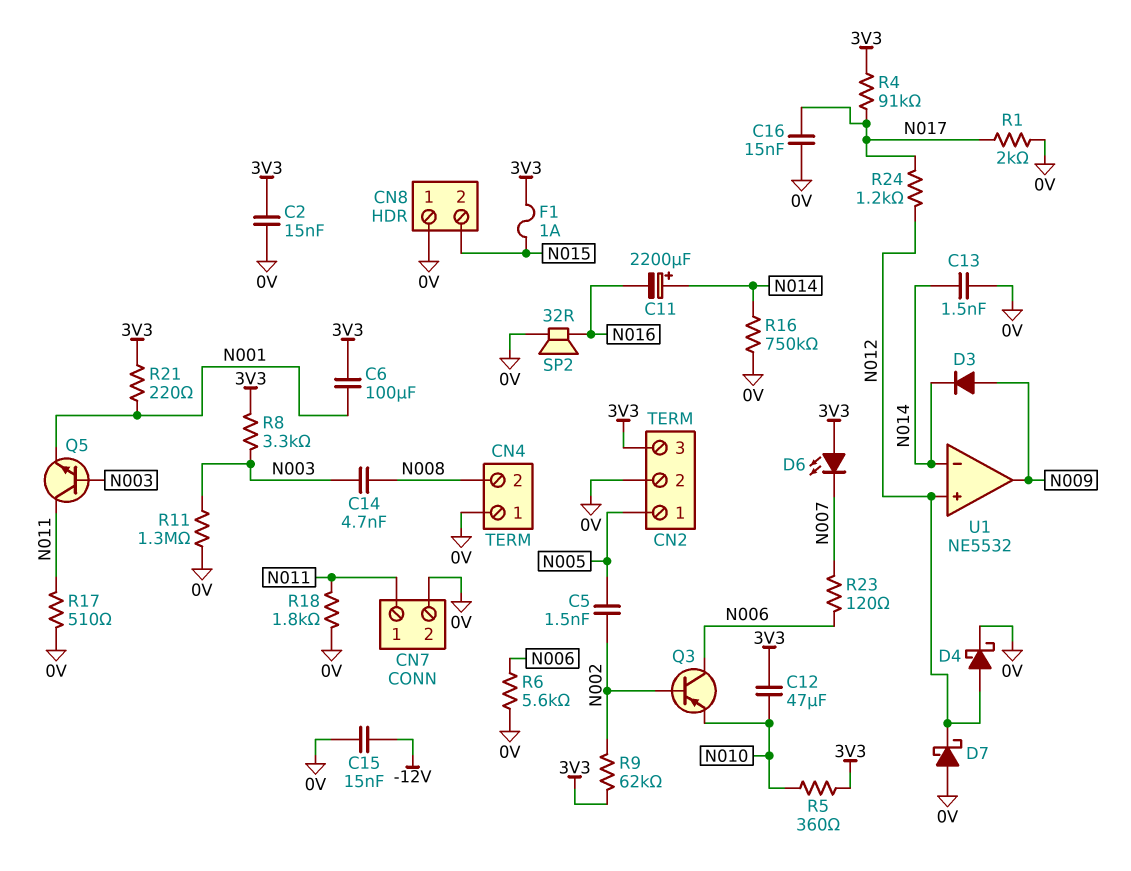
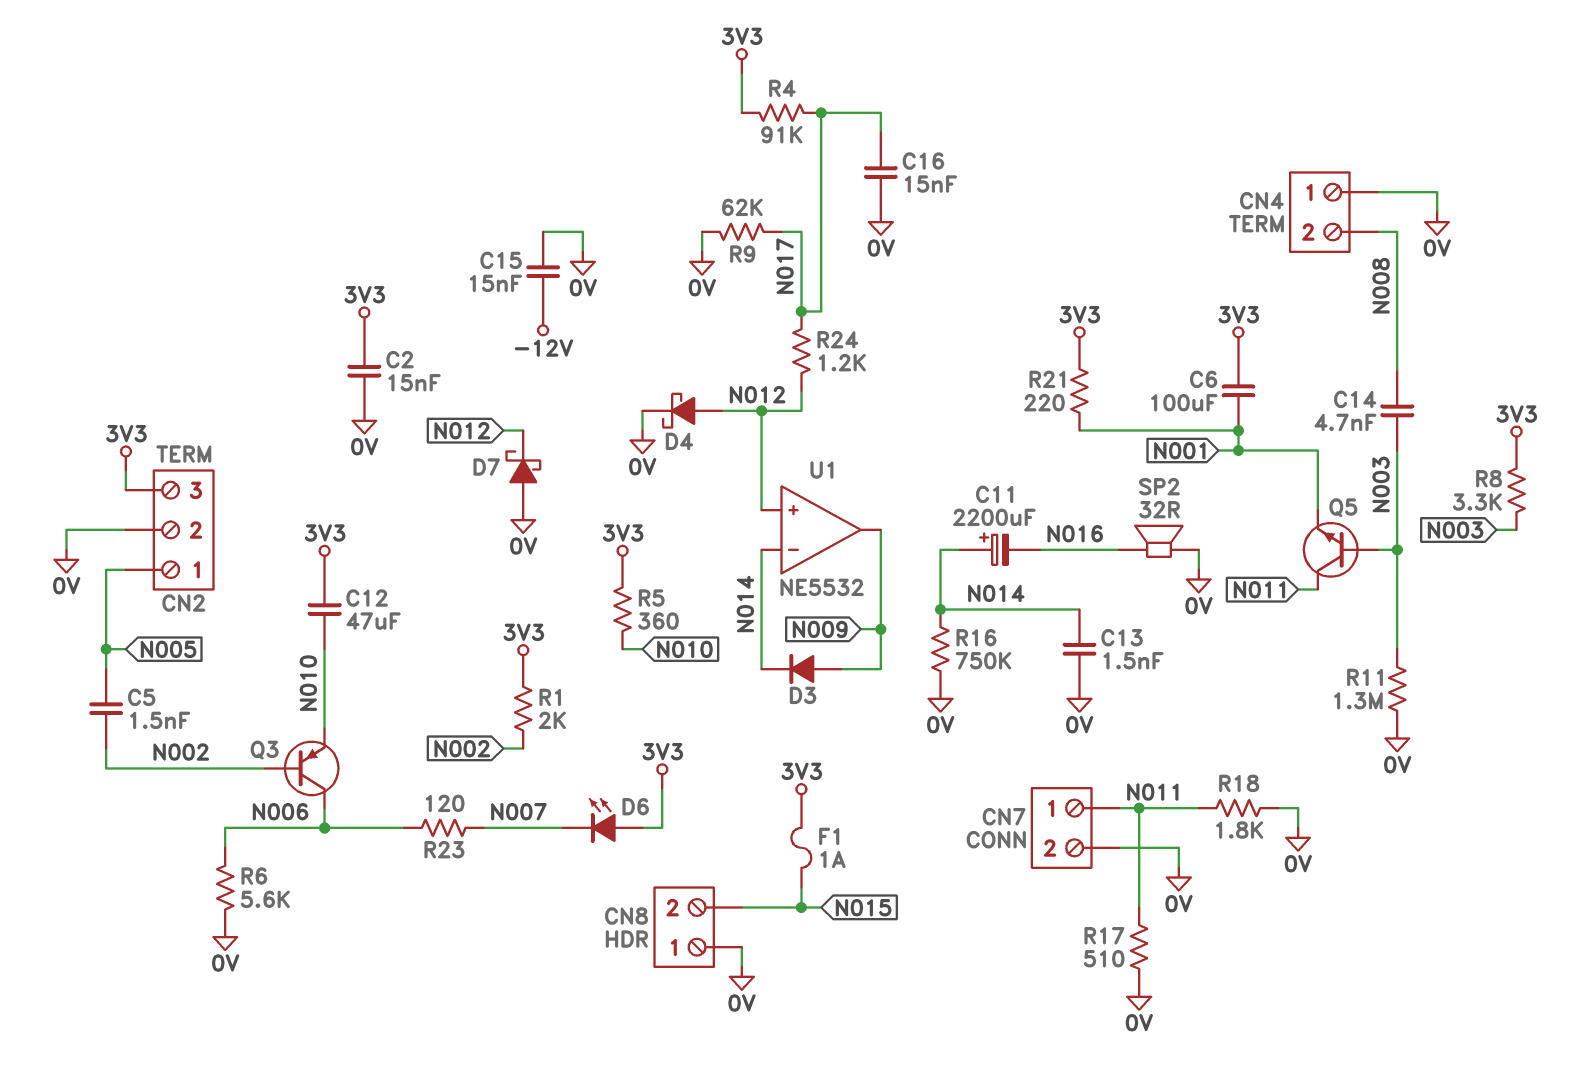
R1: 2k (0V, N017) -> 2k (3V3, N002)
R9: 62k (3V3, N002) -> 62k (0V, N017)

